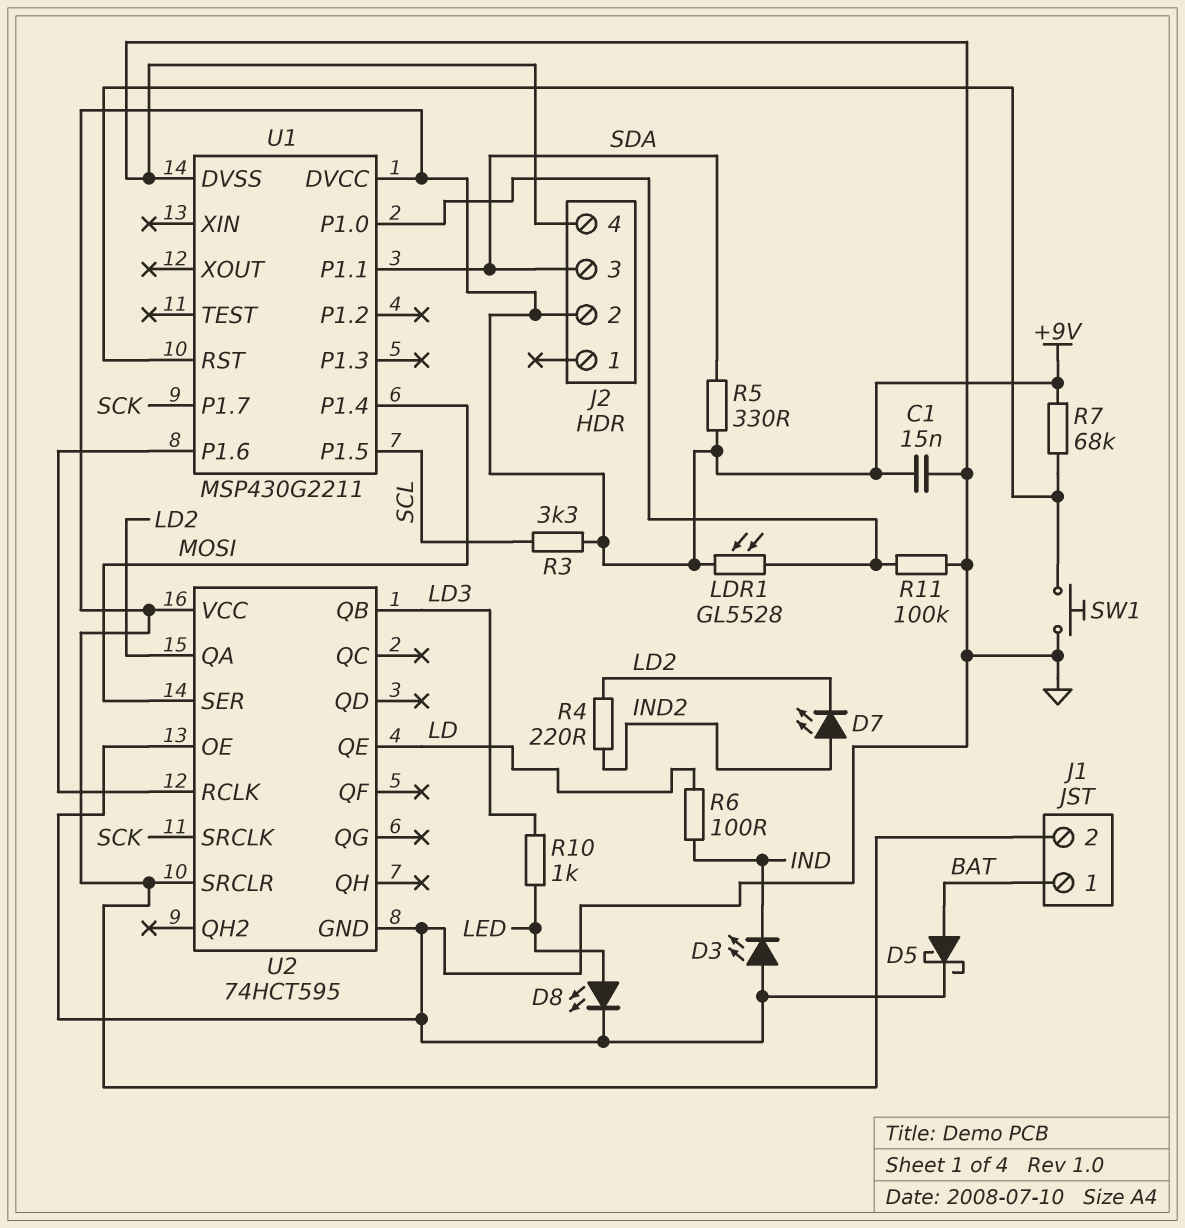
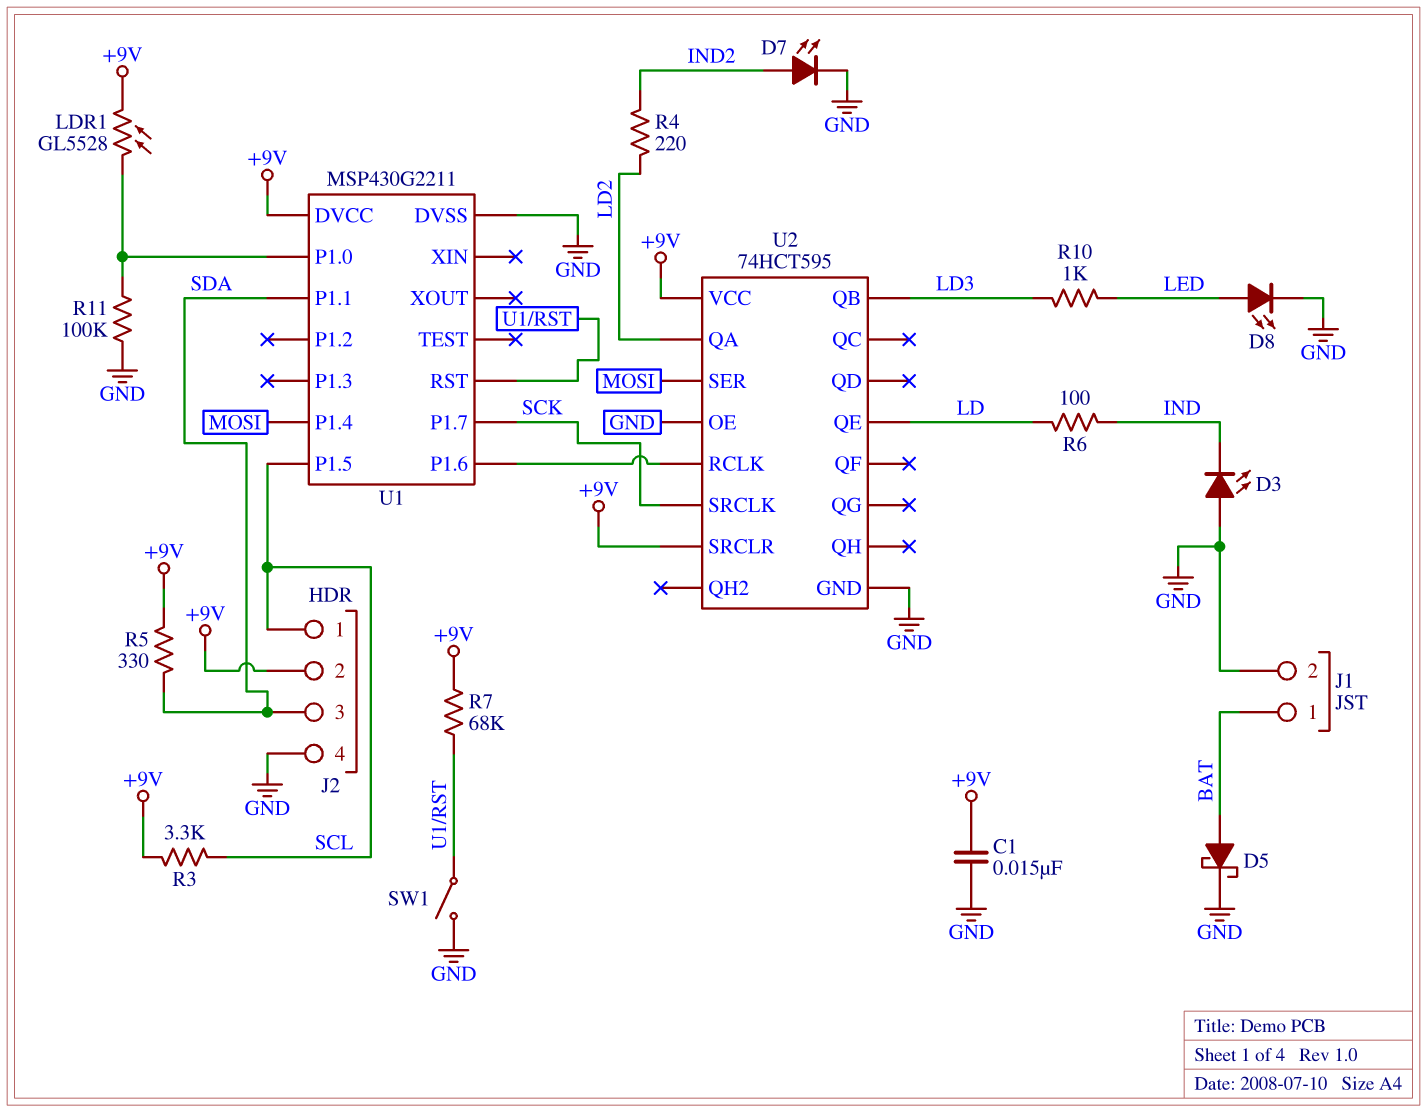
D7: LED (A IND2, K LD2) -> LED (A IND2, K GND)
J1 pin 2: +9V -> GND
J2 pin 1: none -> SCL
SW1: button (GND, U1/RST) -> switch (GND, U1/RST)

